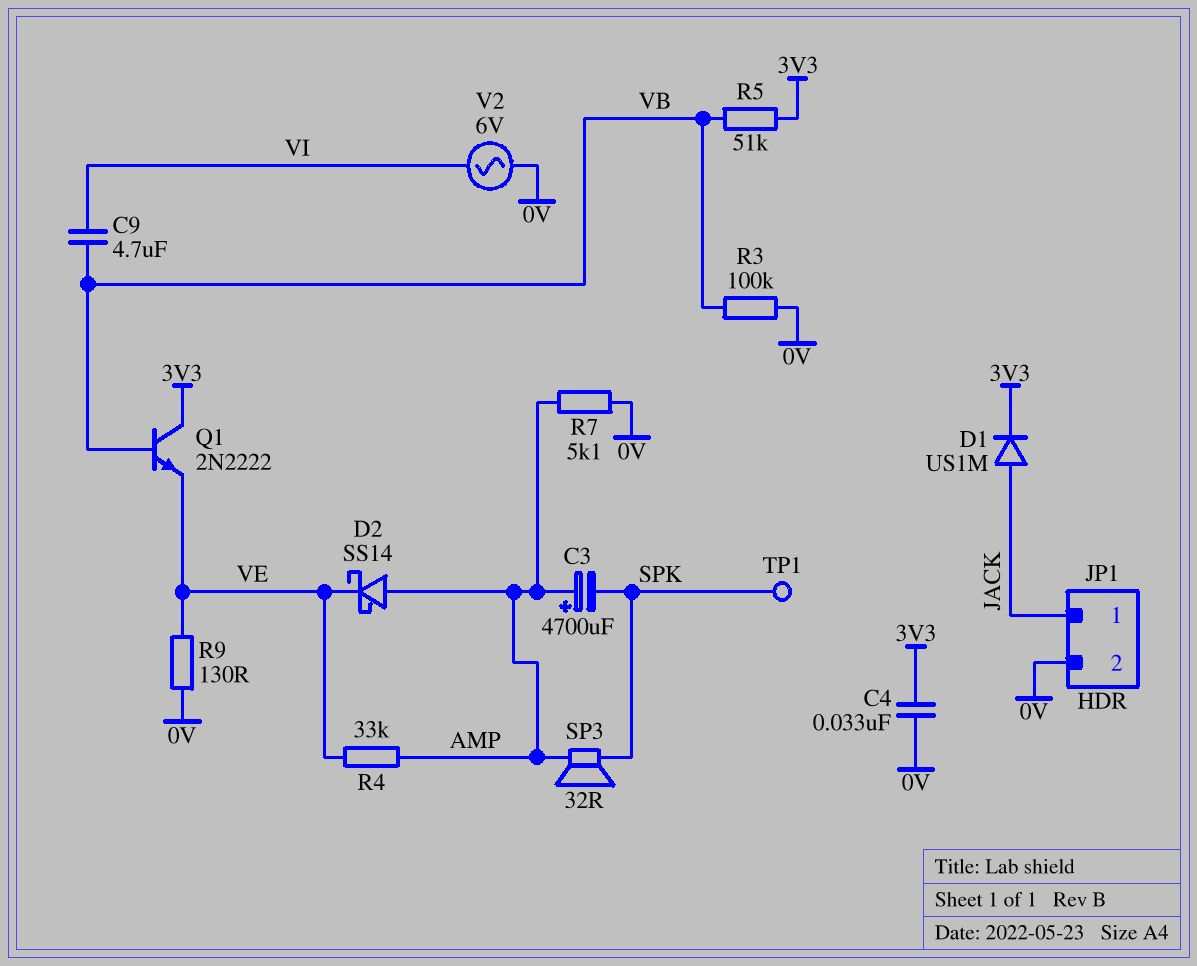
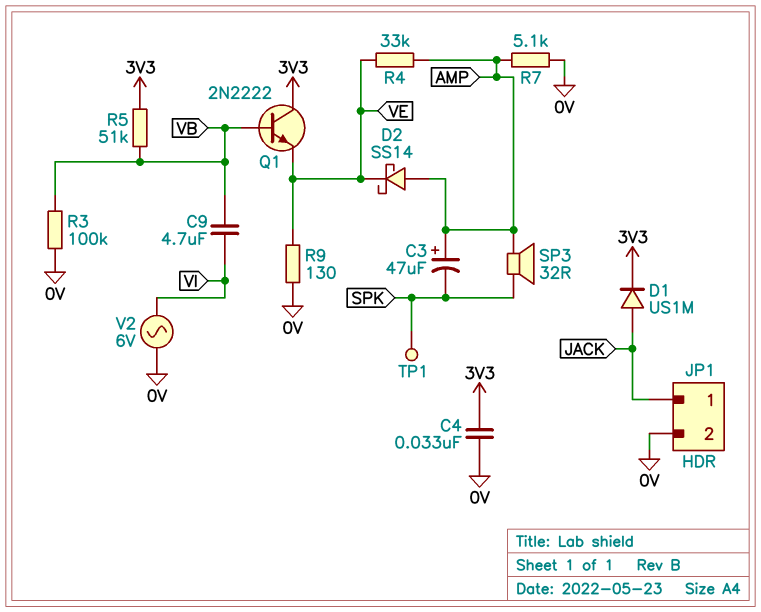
C3: 4700uF (plus AMP, minus SPK) -> 47uF (plus AMP, minus SPK)

